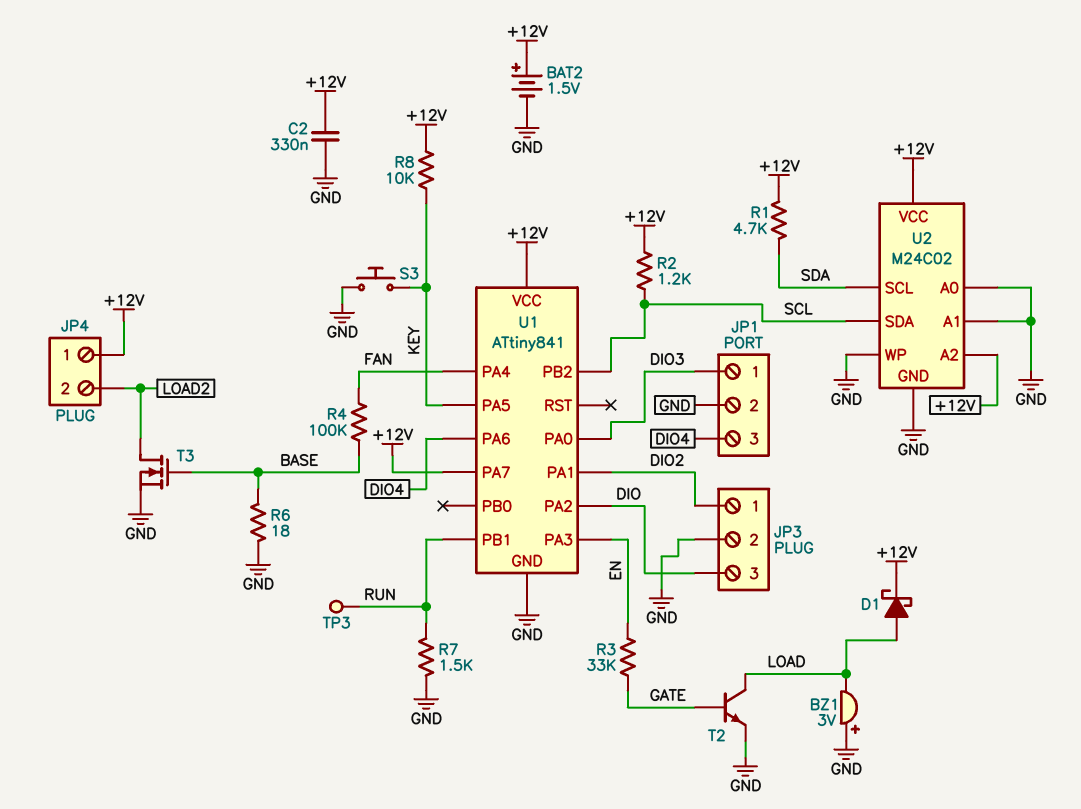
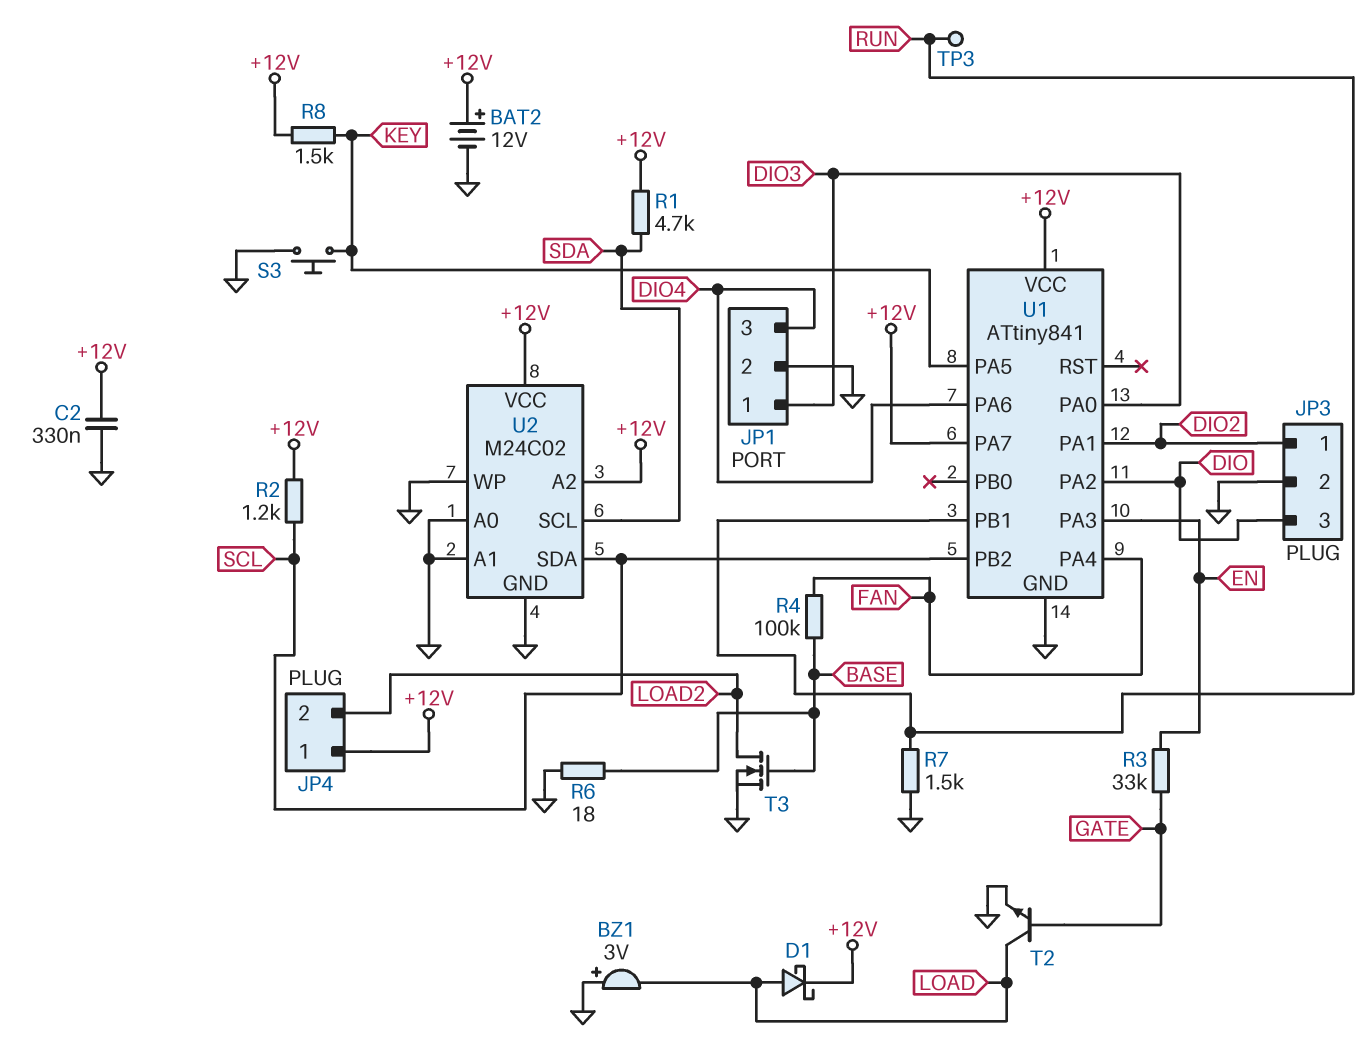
BAT2: 1.5V (plus +12V, minus GND) -> 12V (plus +12V, minus GND)
R8: 10k (+12V, KEY) -> 1.5k (+12V, KEY)

